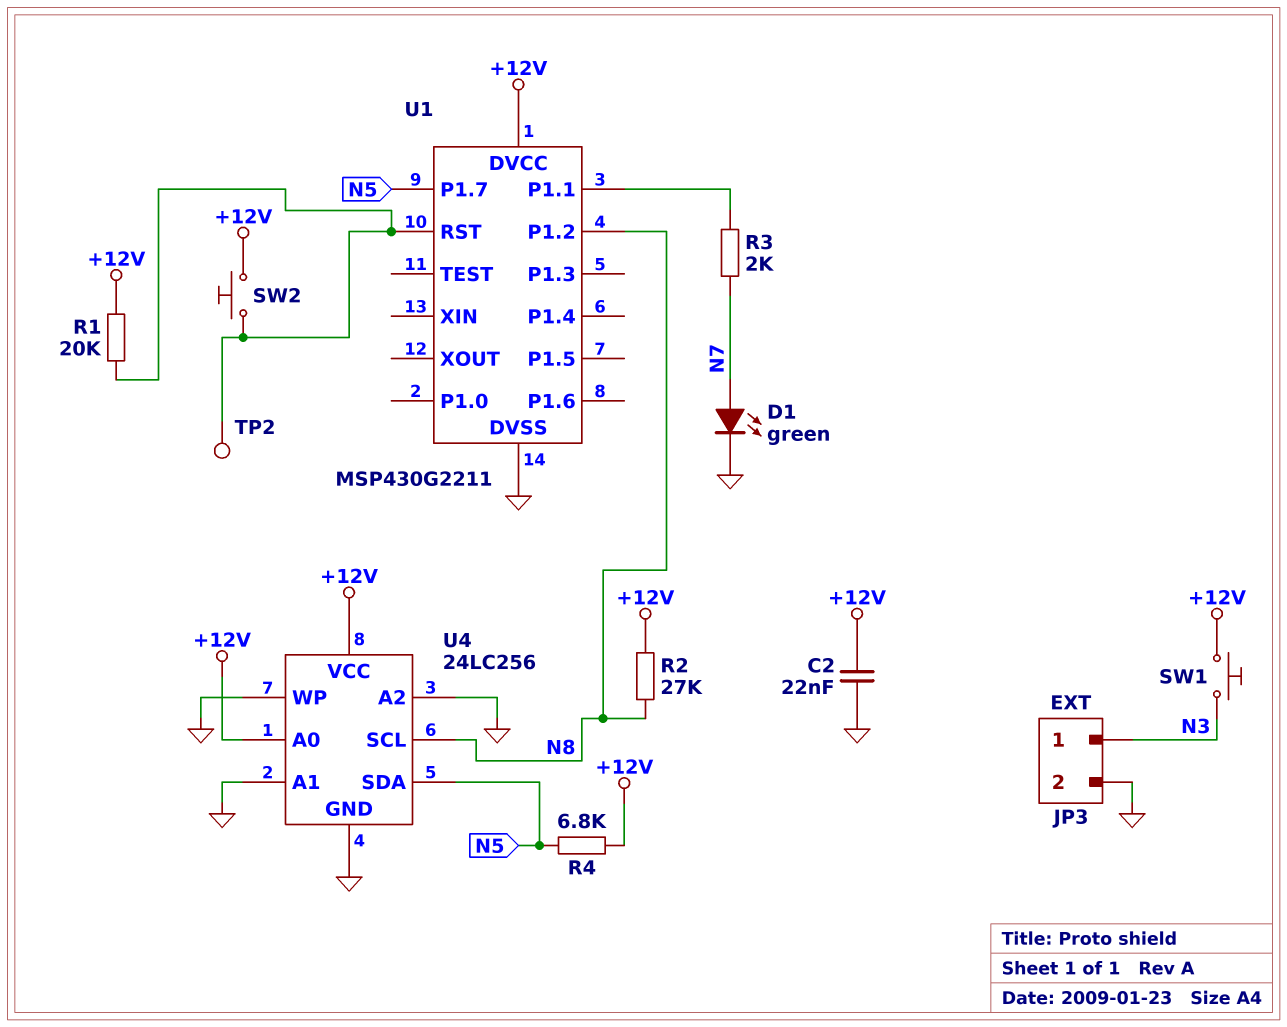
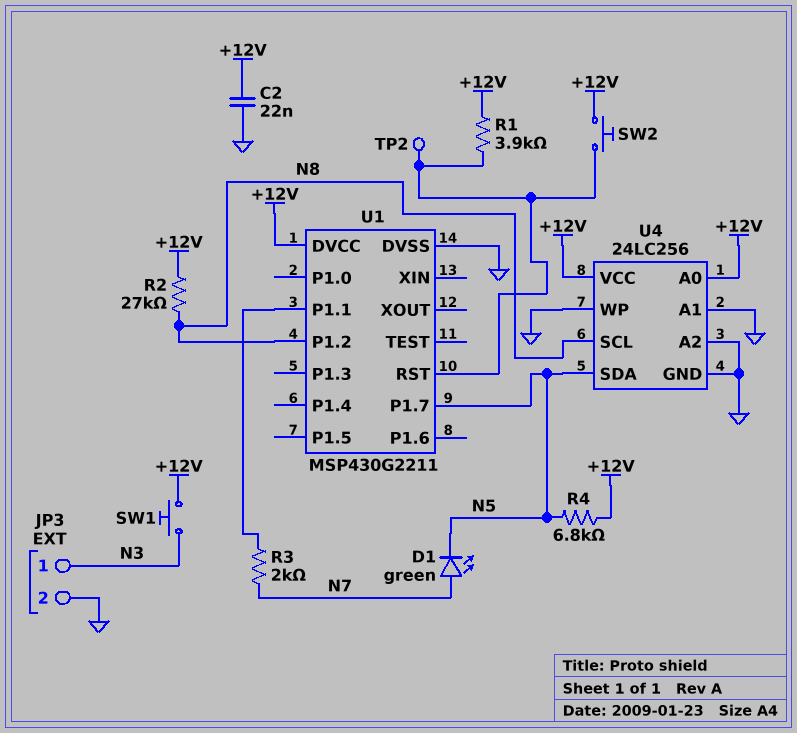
D1: LED green (A N7, K GND) -> LED green (A N7, K N5)
R1: 20k (+12V, U1/RST) -> 3.9k (+12V, U1/RST)

